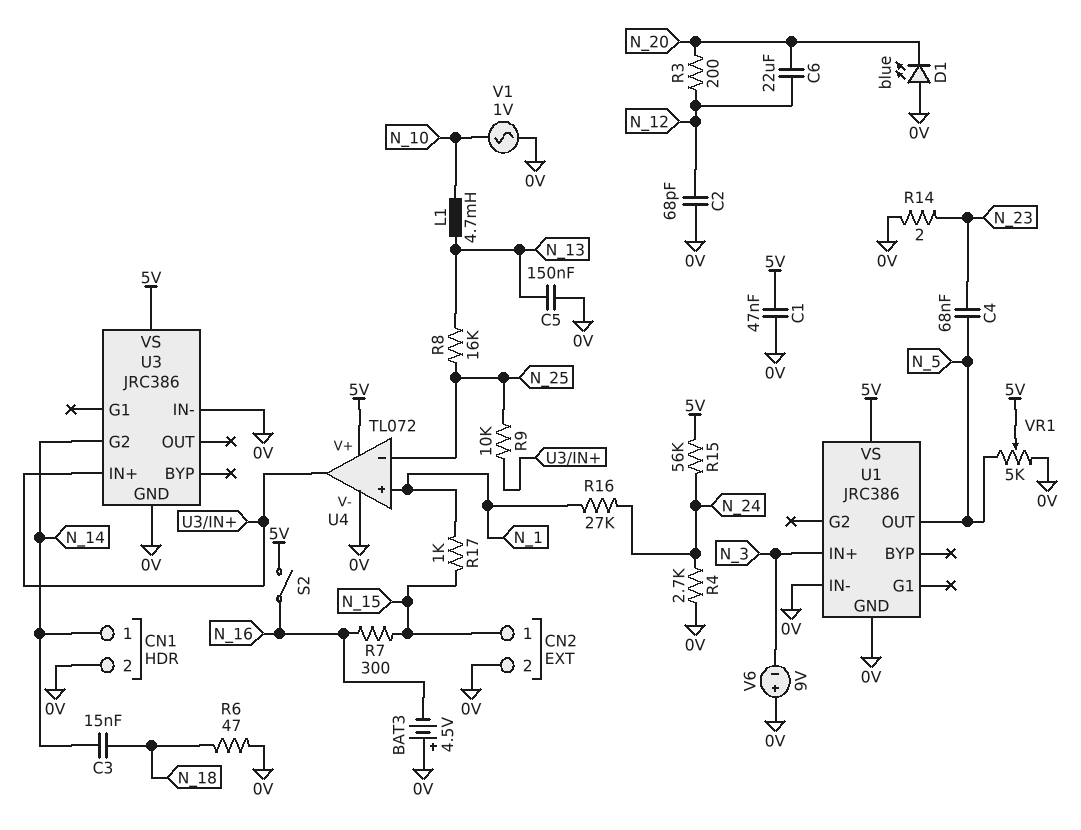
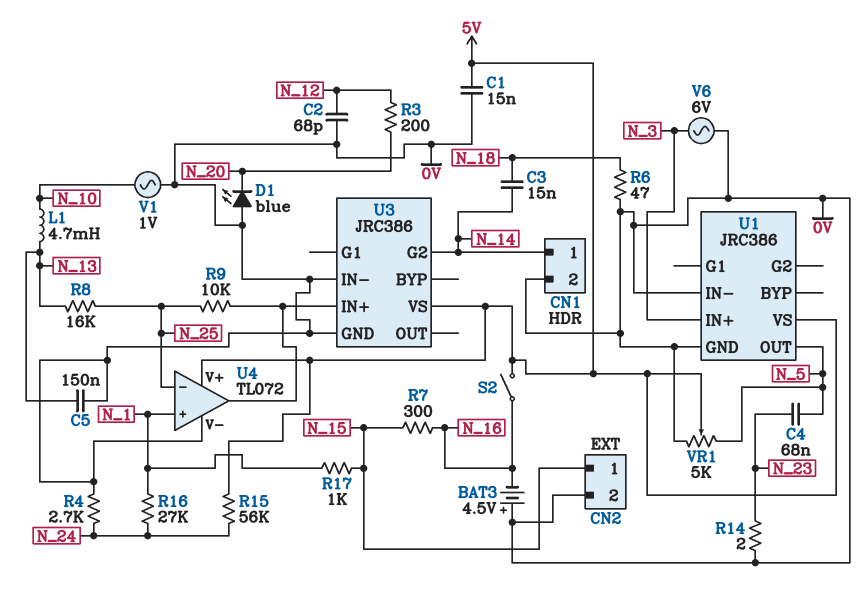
C1: 47nF (0V, 5V) -> 15nF (0V, 5V)
C6: 22uF (N_12, N_20) -> none
V6: 9V (plus 0V, minus N_3) -> AC 6V (0V, N_3)

